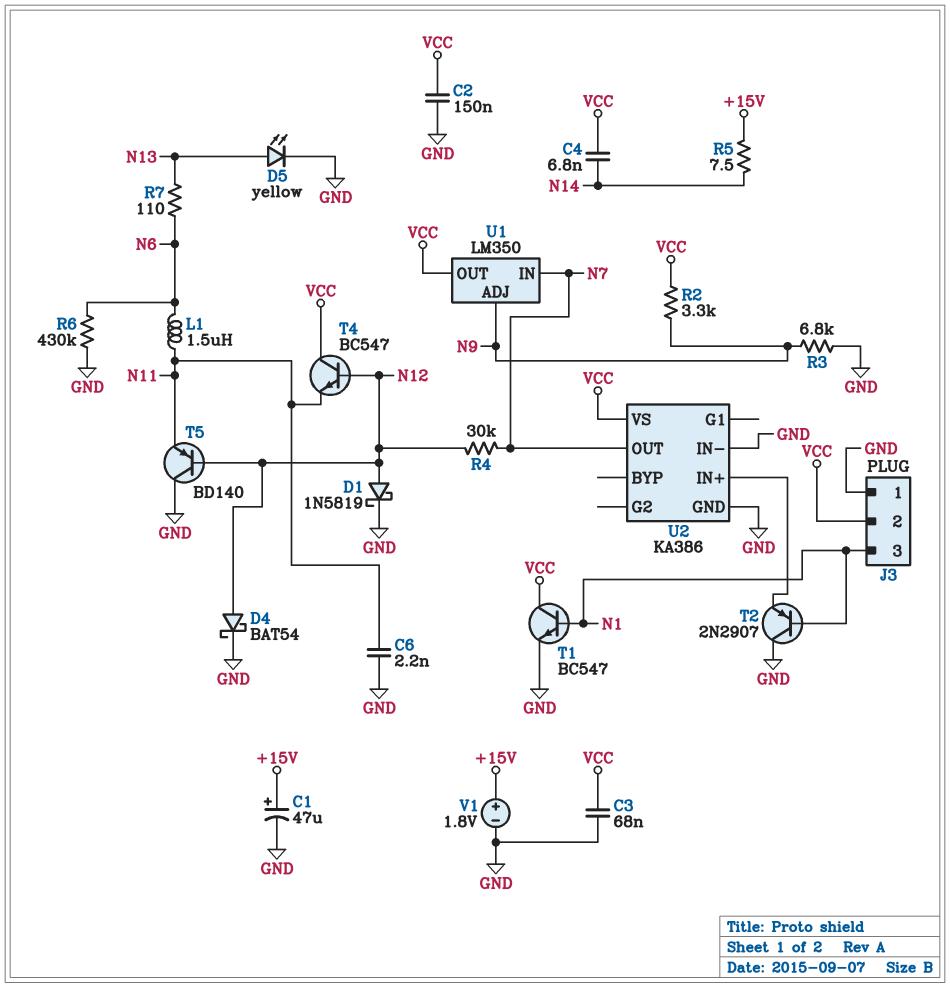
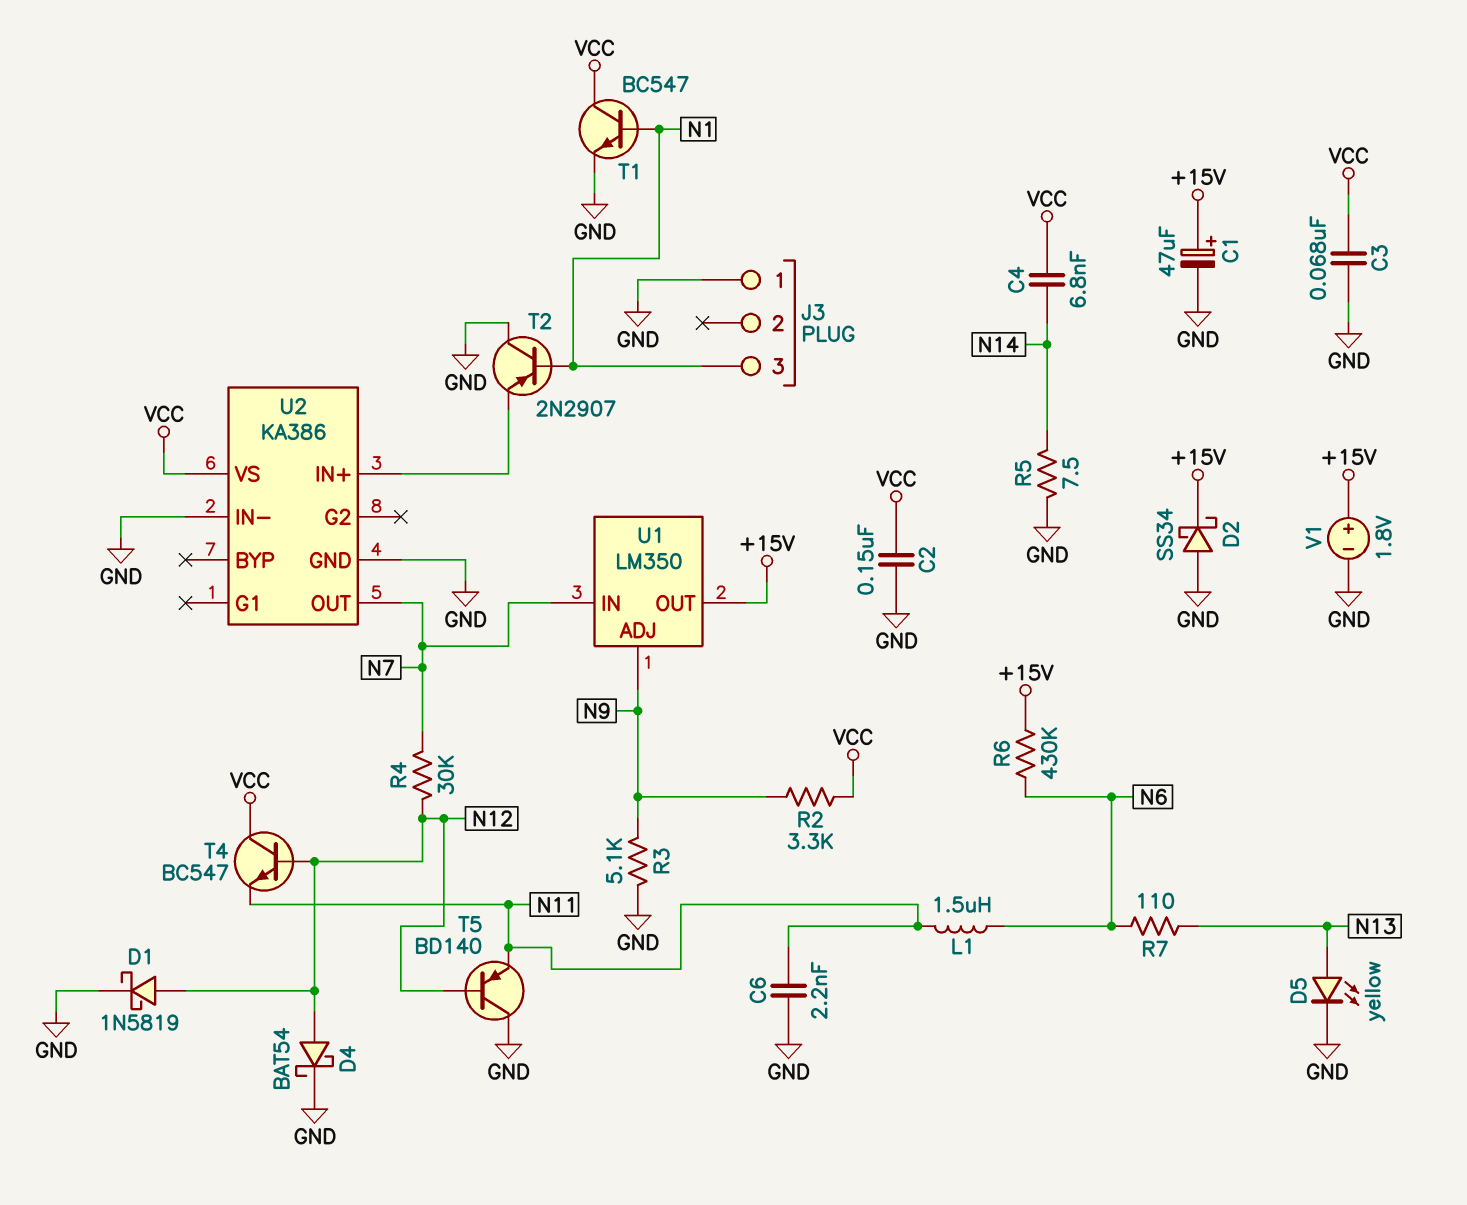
D2: none -> schottky SS34 (A GND, K +15V)
J3 pin 2: VCC -> none
R3: 6.8k (GND, N9) -> 5.1k (GND, N9)
R5: 7.5 (+15V, N14) -> 7.5 (GND, N14)
R6: 430k (GND, N6) -> 430k (+15V, N6)
U1 pin OUT: VCC -> +15V

